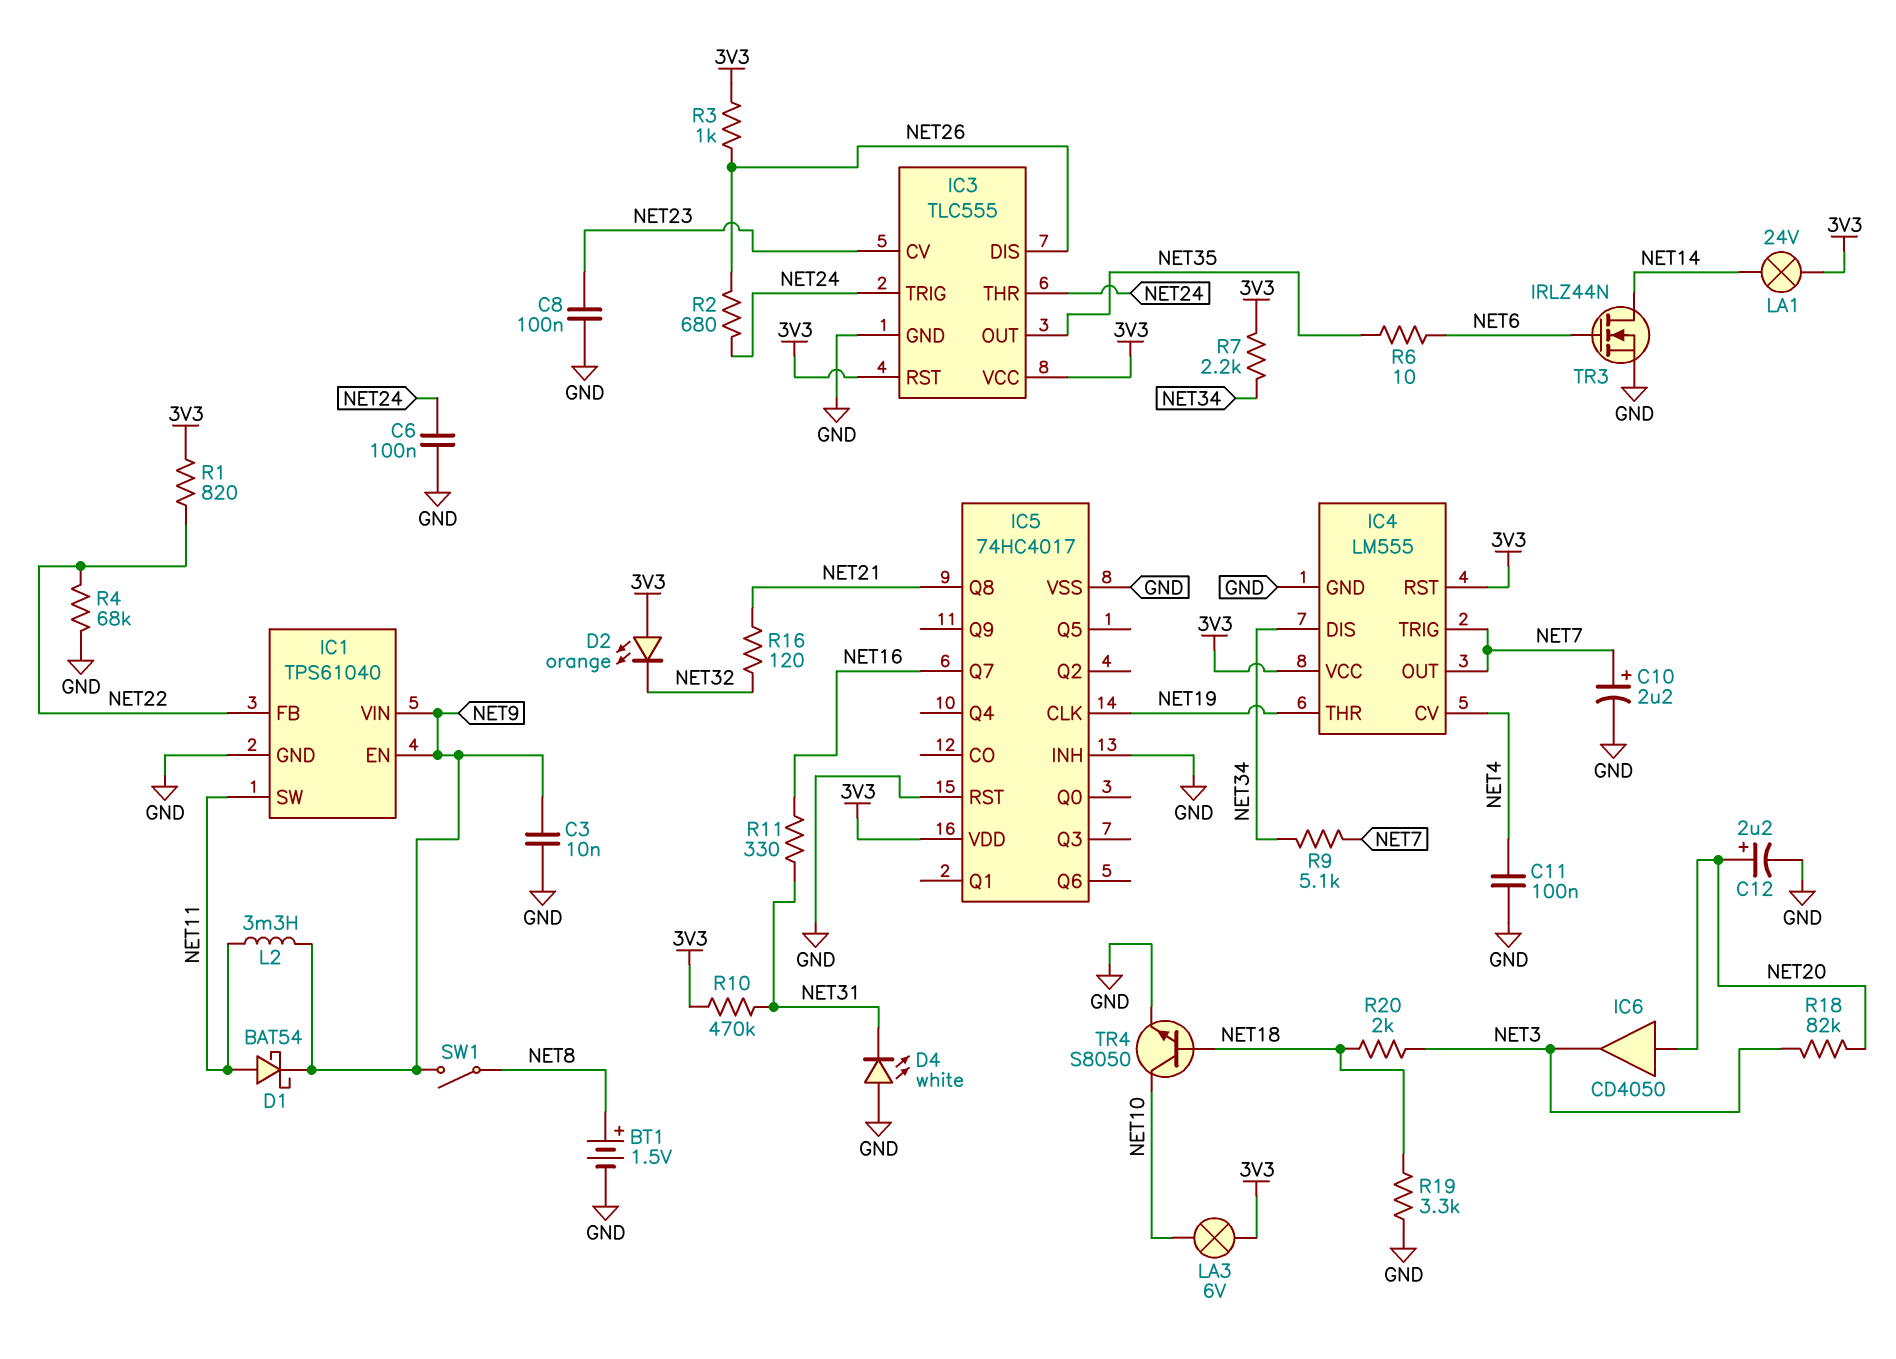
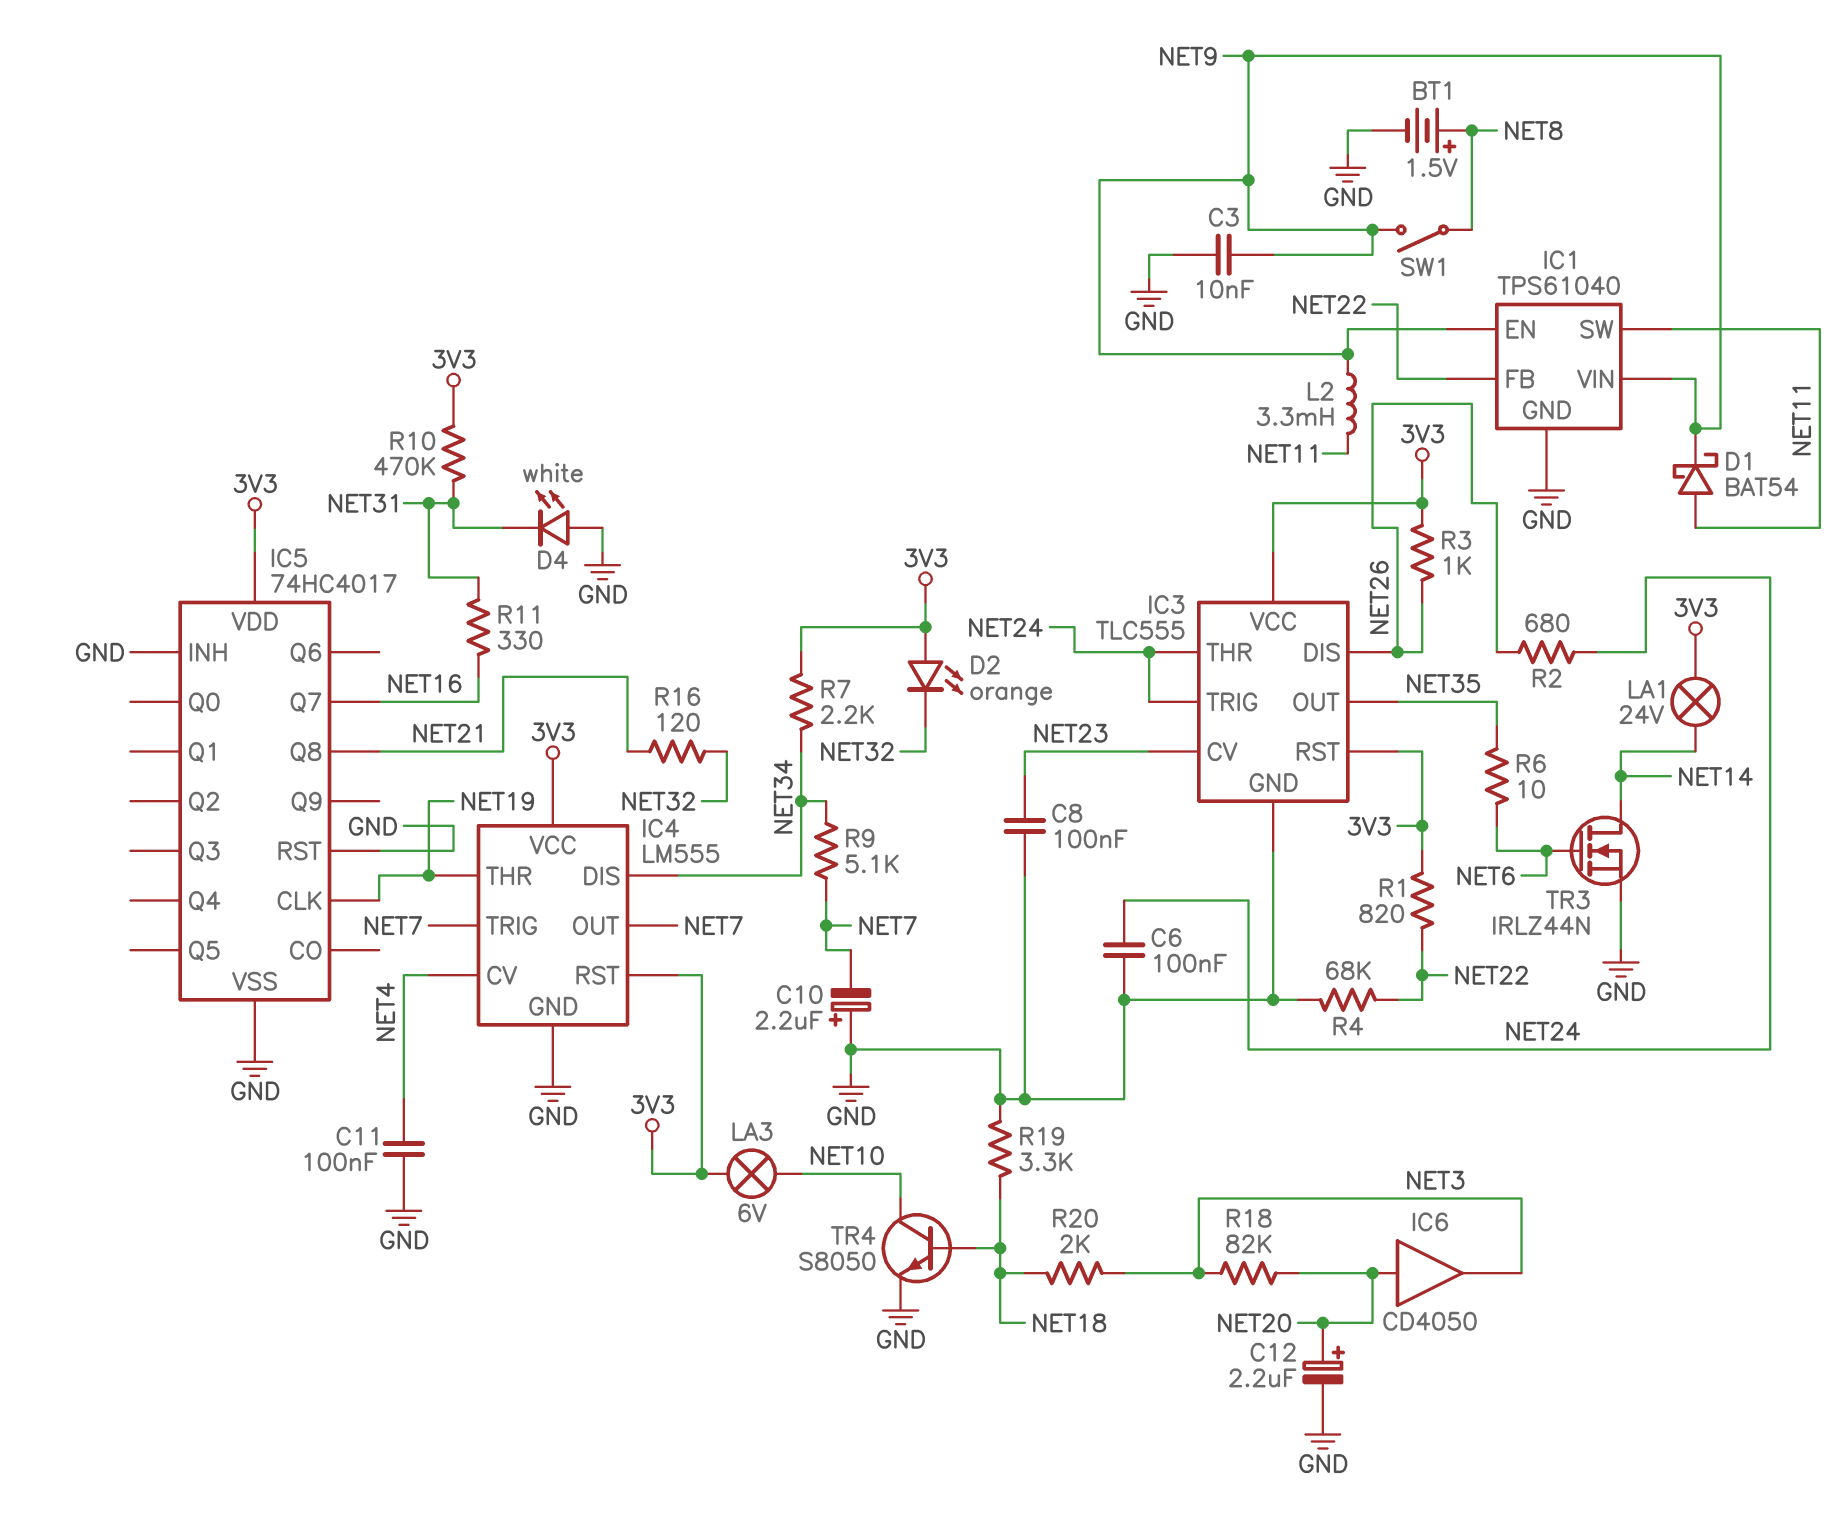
C10: 2.2uF (plus NET7, minus GND) -> 2.2uF (plus GND, minus NET7)

